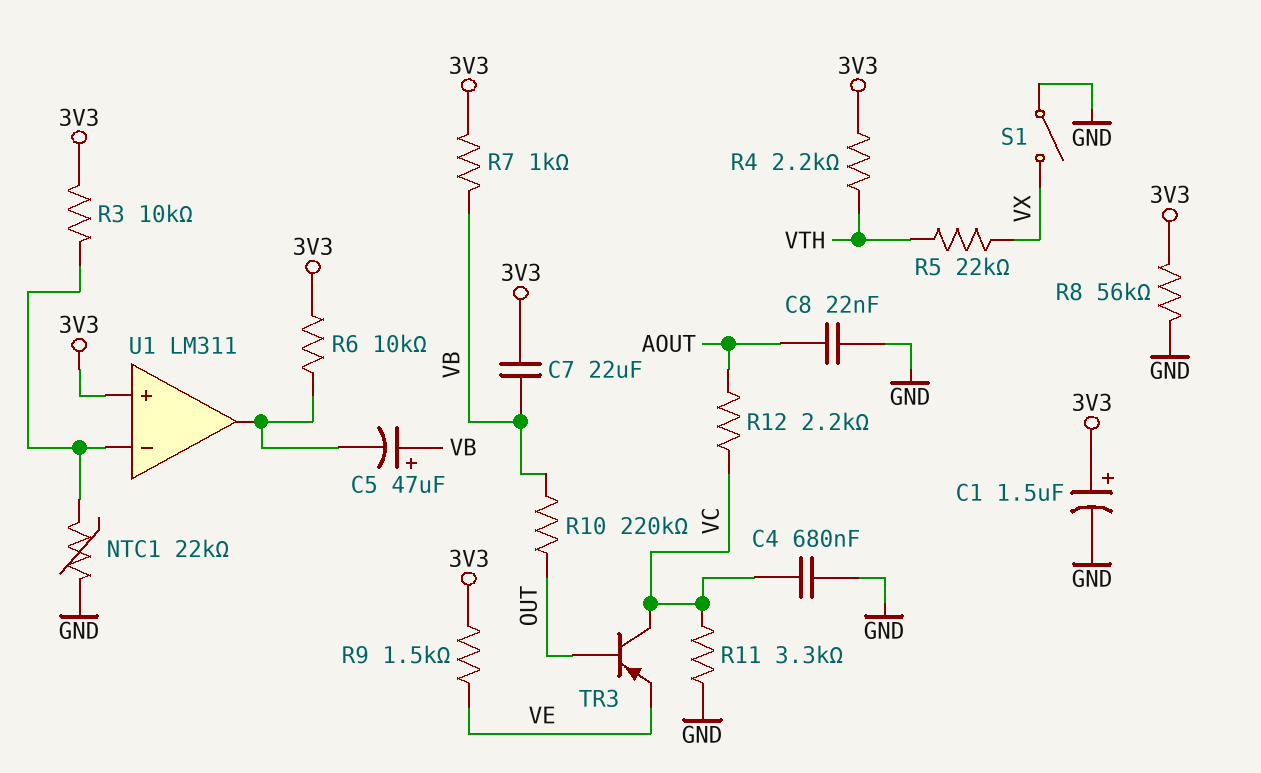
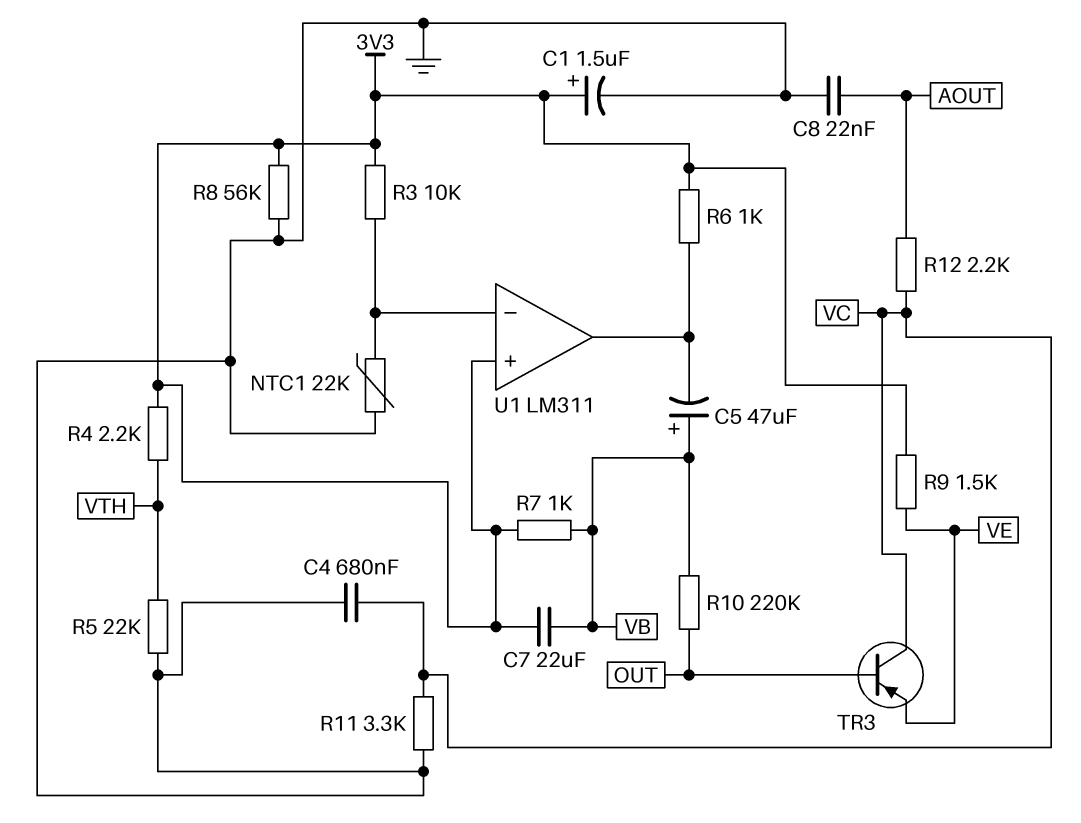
R5: 22k (VTH, VX) -> 22k (GND, VTH)
R6: 10k (3V3, U1/out) -> 1k (3V3, U1/out)
S1: switch (GND, VX) -> none

